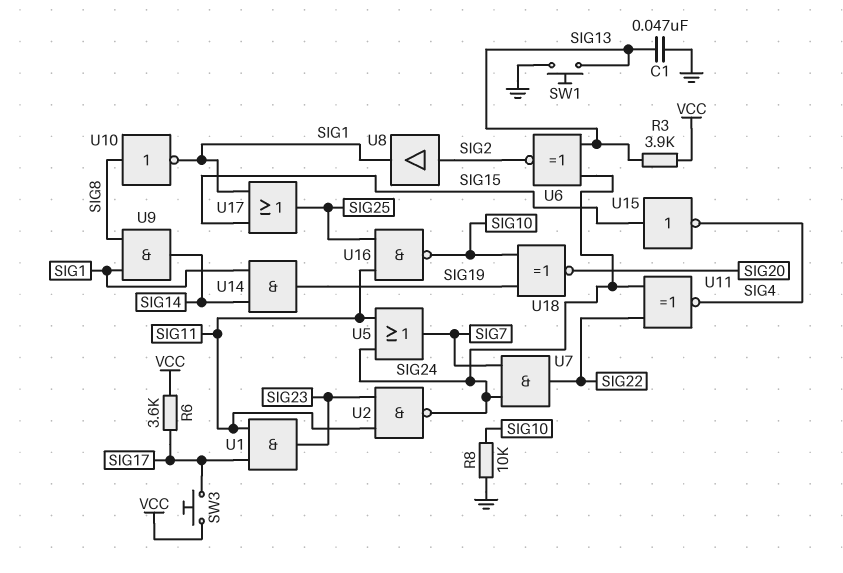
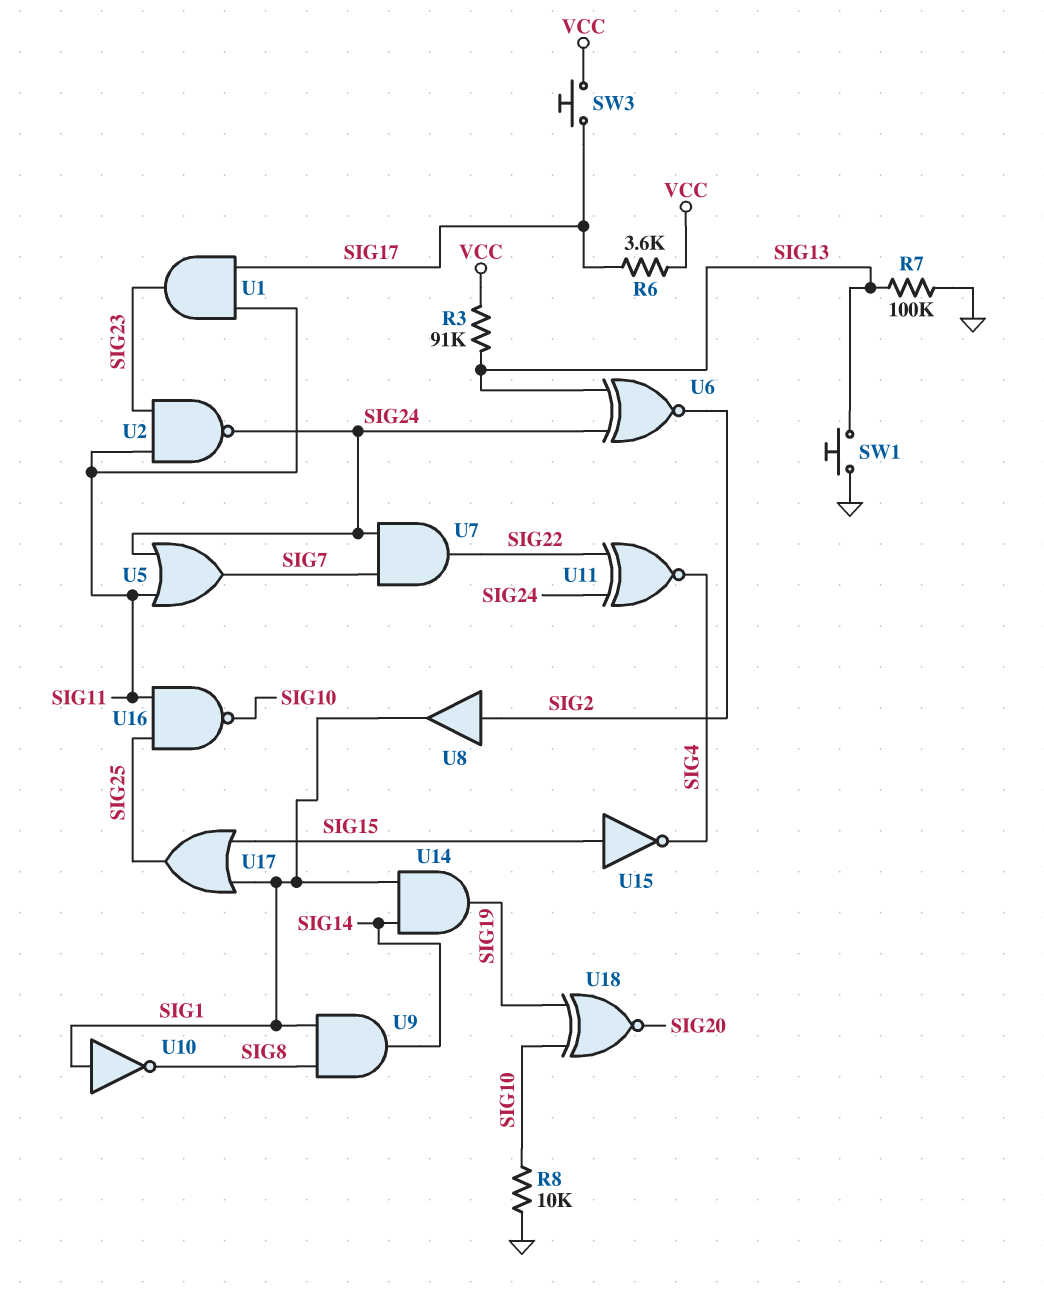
C1: 47nF (GND, SIG13) -> none
R3: 3.9k (SIG13, VCC) -> 91k (SIG13, VCC)
R7: none -> 100k (GND, SIG13)
U10: NOT (in SIG8, out SIG1) -> NOT (in SIG1, out SIG8)

